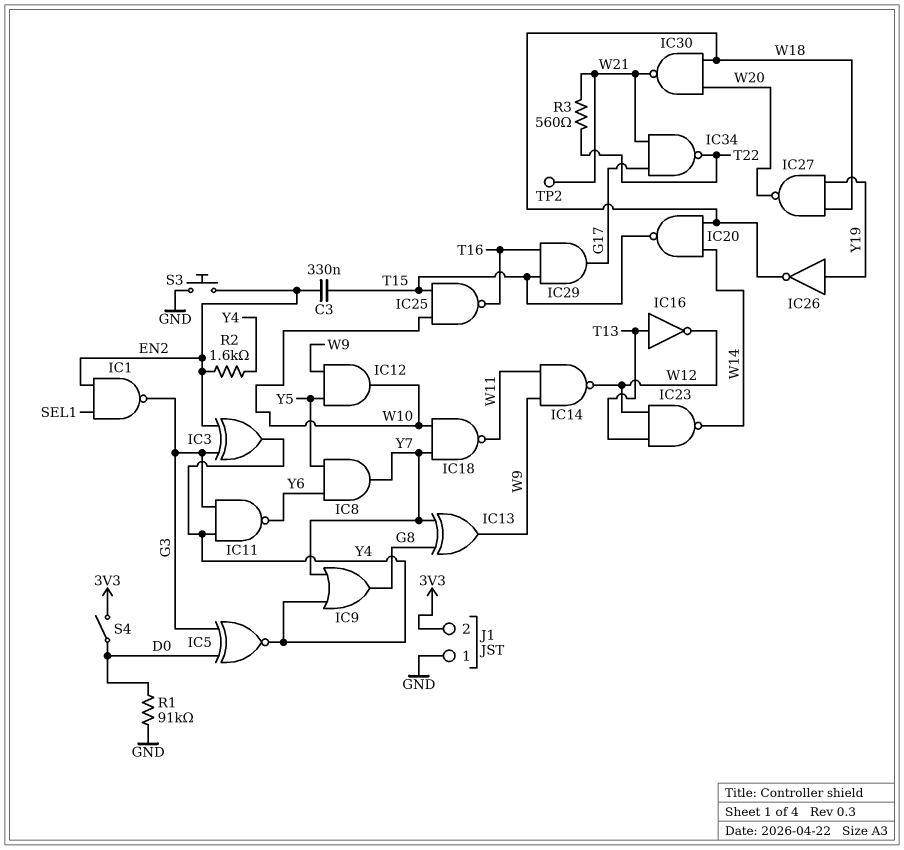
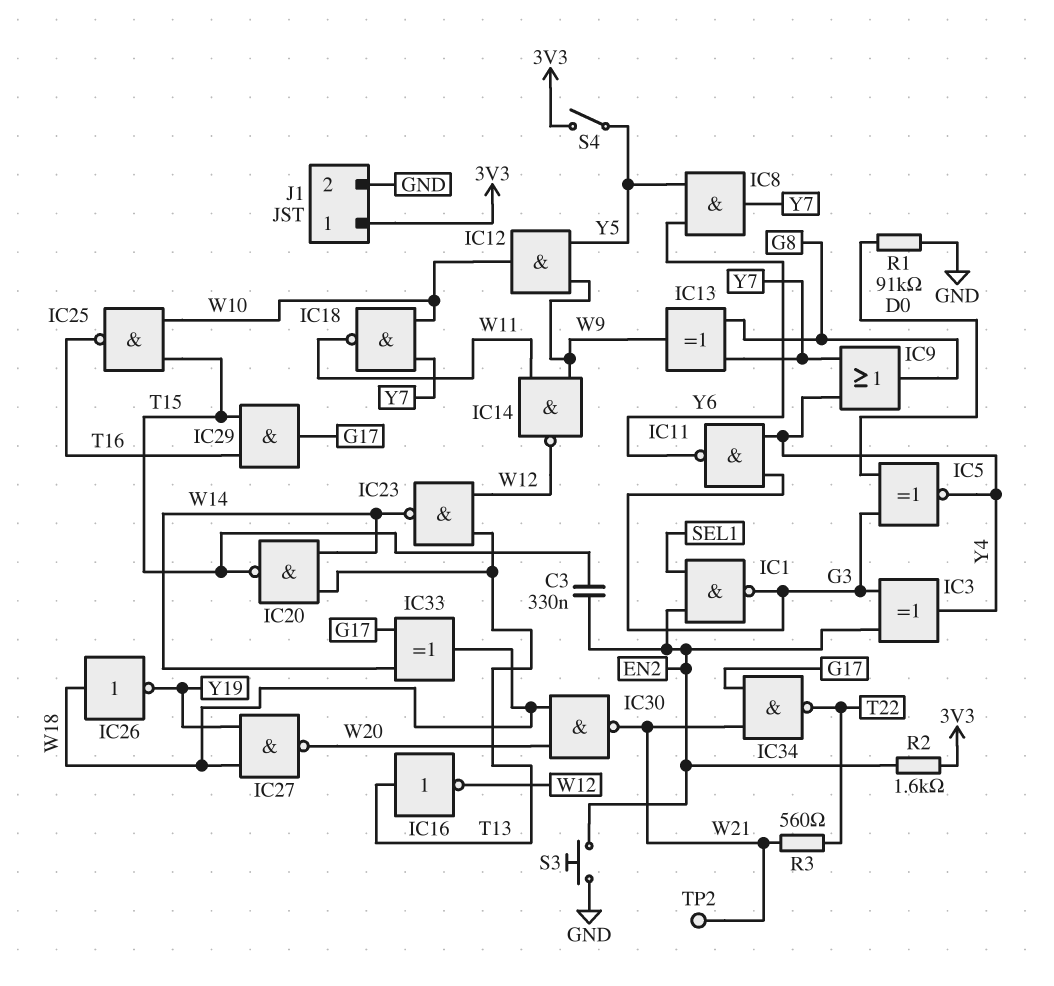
IC20: NAND (in W14, in W18, out T15) -> NAND (in T13, in W14, out T15)
IC26: NOT (in Y19, out W18) -> NOT (in W18, out Y19)
IC33: none -> XOR (in G17, in W14, out W18)
J1 pin 1: GND -> 3V3
J1 pin 2: 3V3 -> GND
R2: 1.6k (EN2, Y4) -> 1.6k (3V3, EN2)
S4: switch (3V3, D0) -> switch (3V3, Y5)

